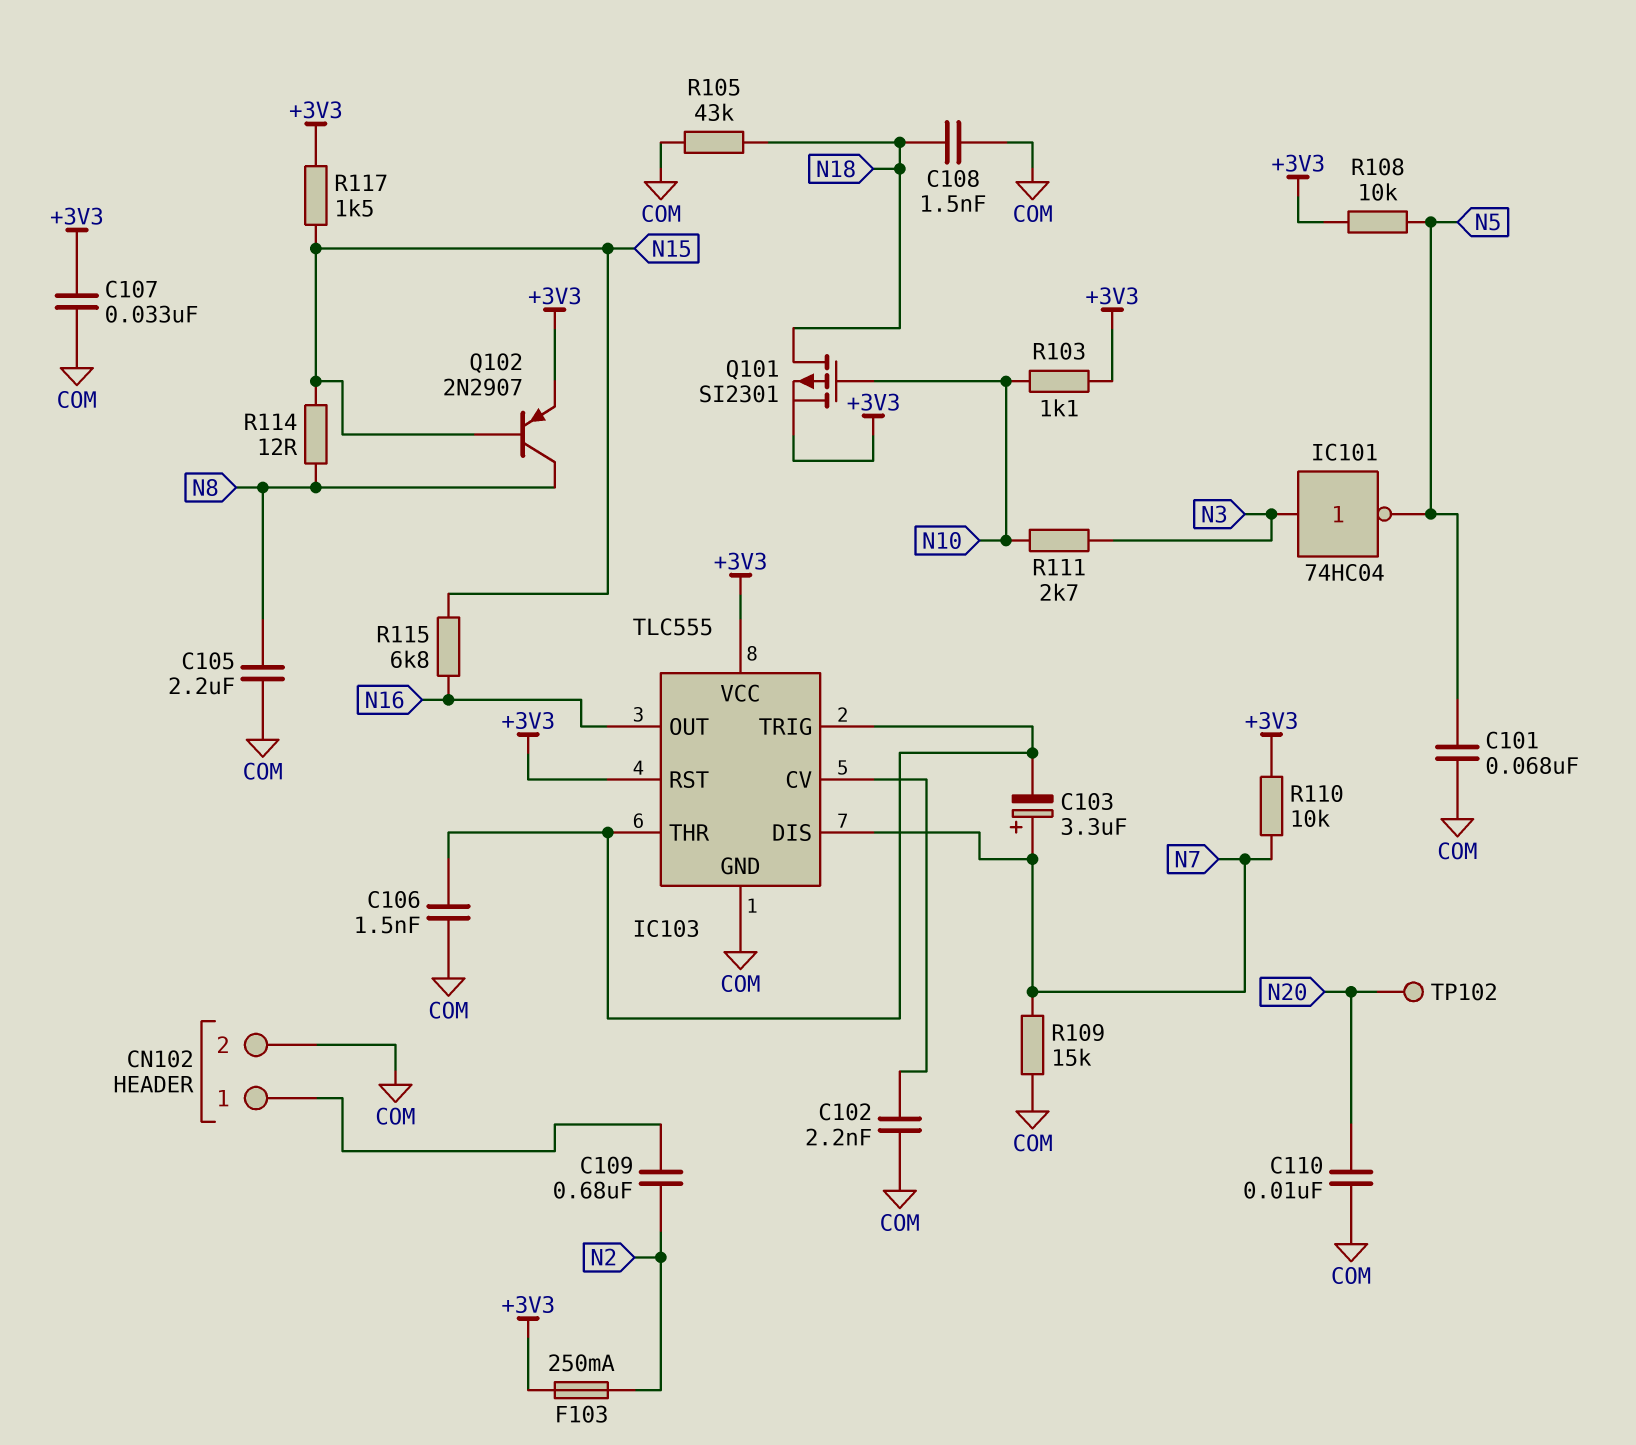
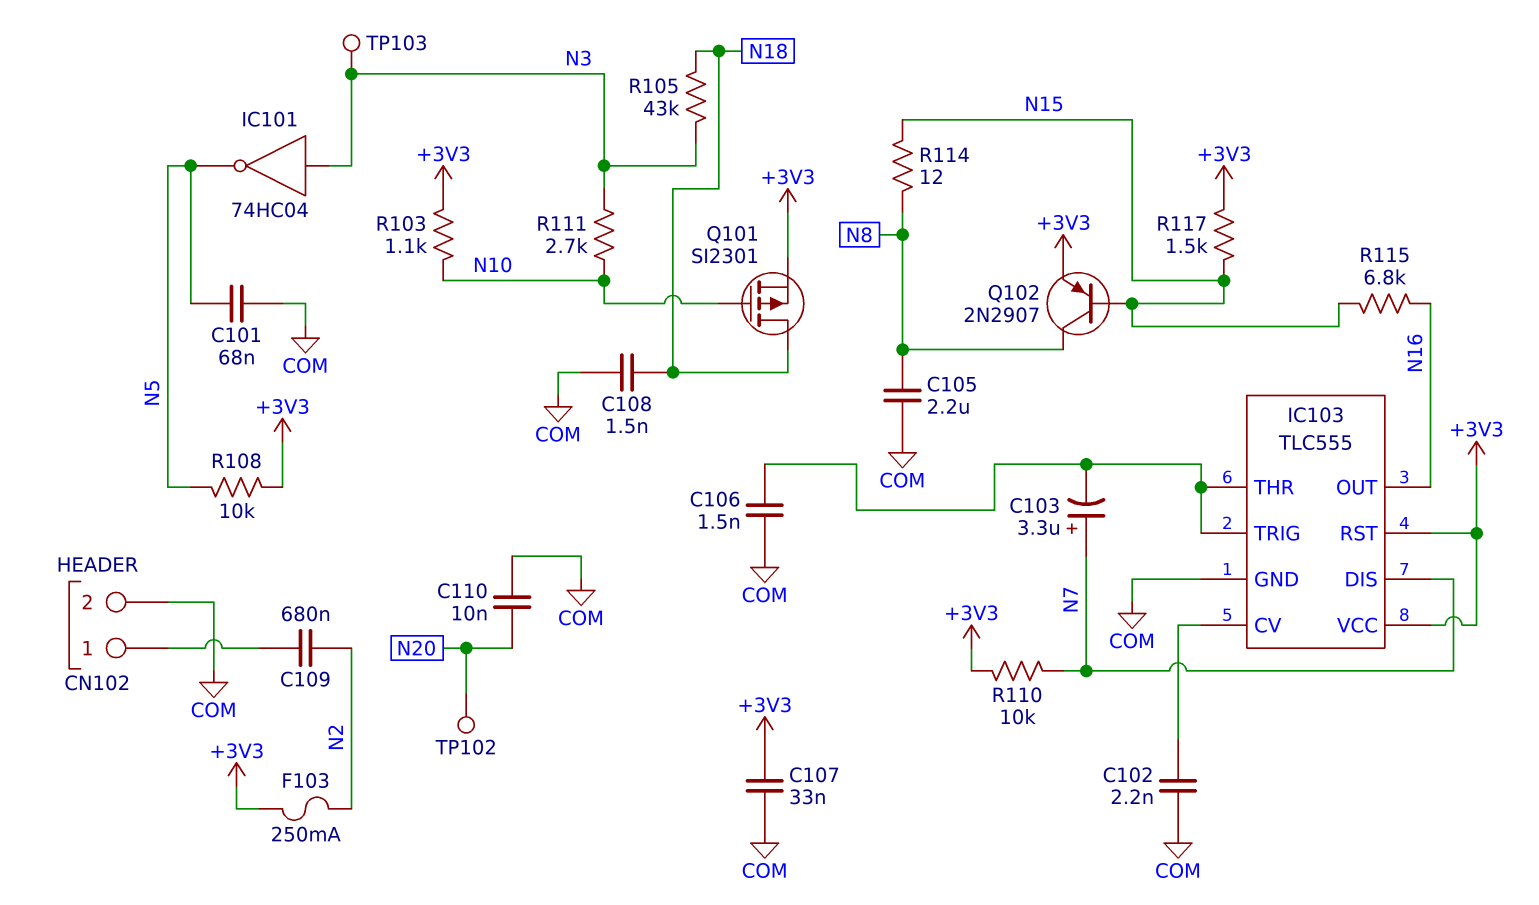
R105: 43k (COM, N18) -> 43k (N3, N18)
R109: 15k (COM, N7) -> none
TP103: none -> test point (N3)

